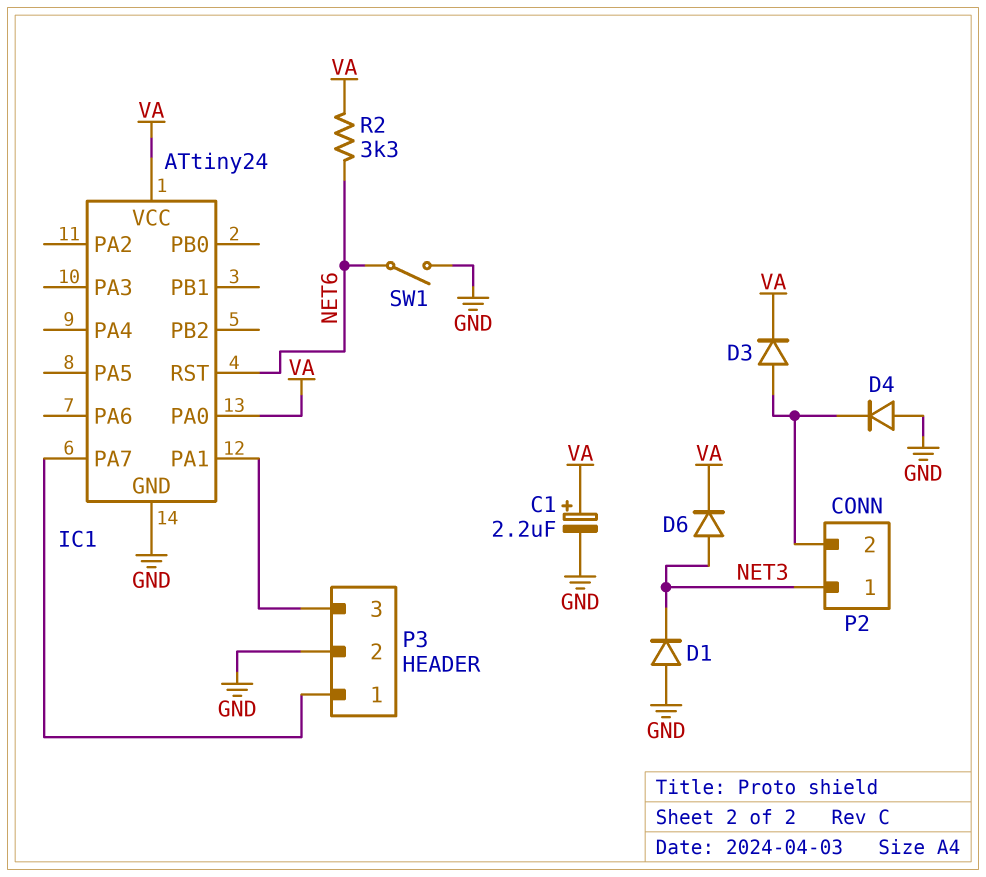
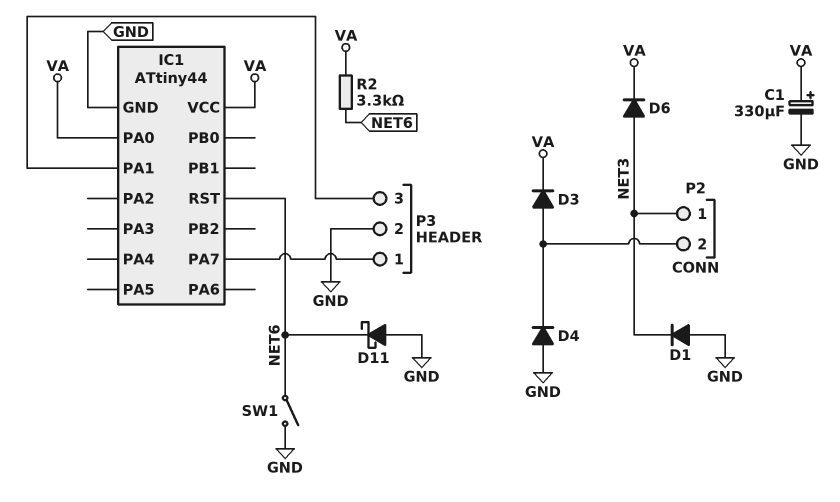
C1: 2.2uF (plus VA, minus GND) -> 330uF (plus VA, minus GND)
D11: none -> schottky (A GND, K NET6)
IC1: ATtiny24 -> ATtiny44

